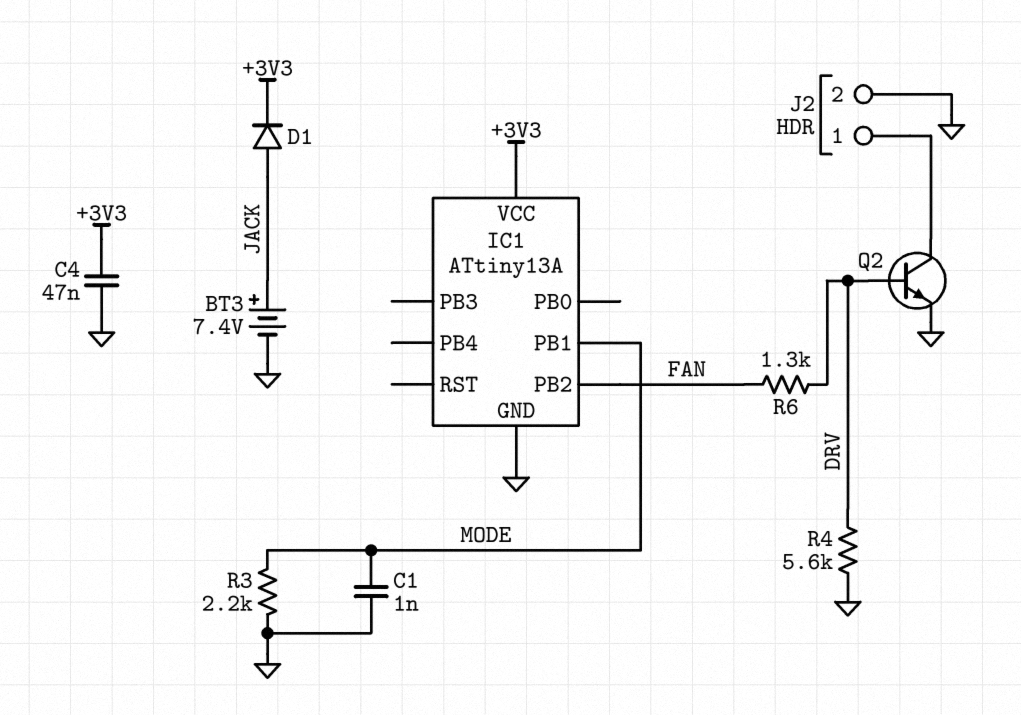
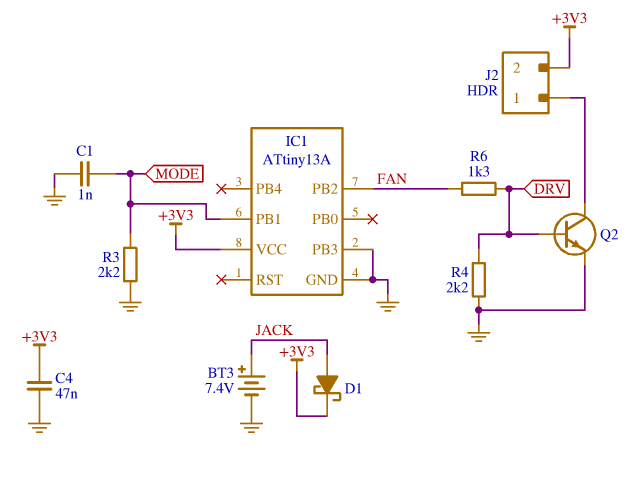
D1: diode (A JACK, K +3V3) -> schottky (A JACK, K +3V3)
IC1 pin PB3: none -> GND
J2 pin 2: GND -> +3V3
R4: 5.6k (DRV, GND) -> 2.2k (DRV, GND)

